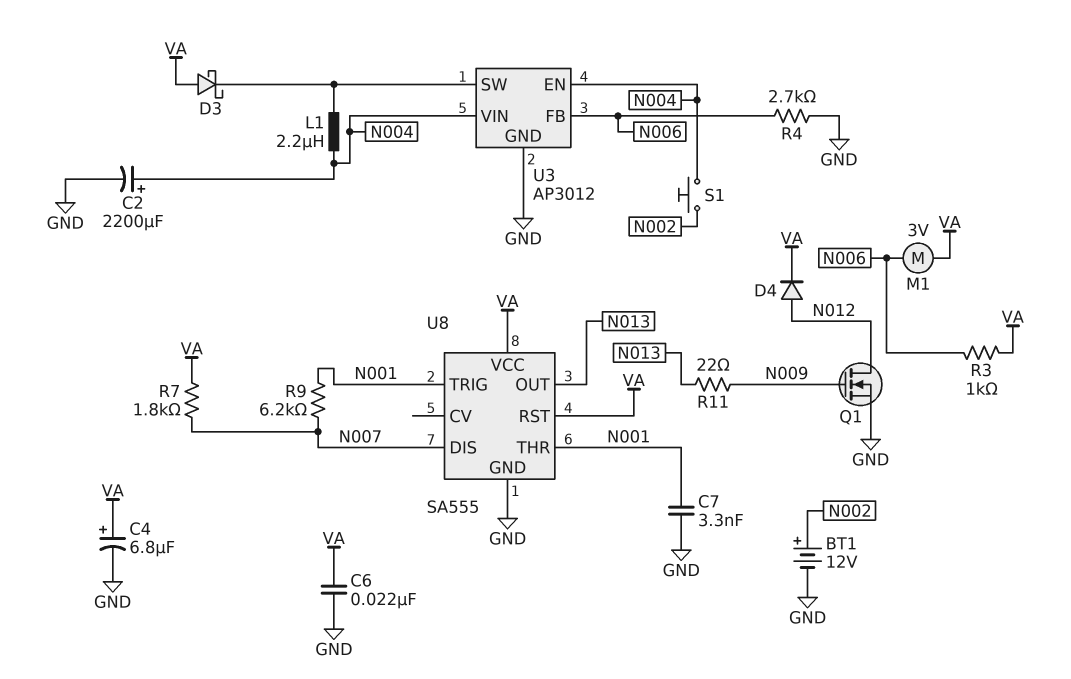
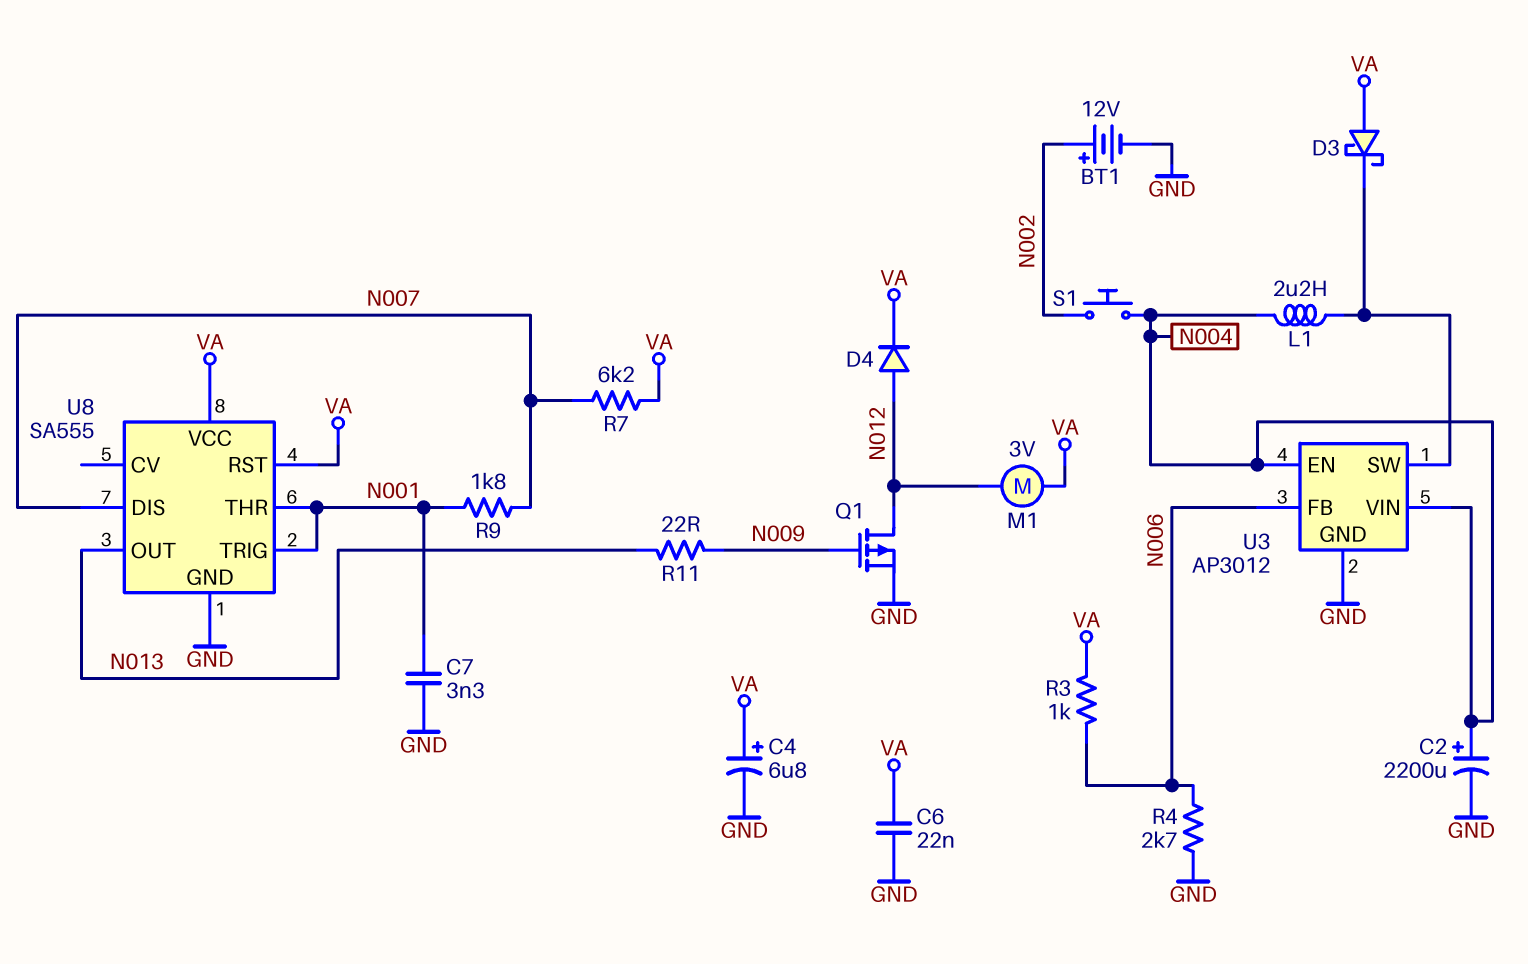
M1: motor 3V (N006, VA) -> motor 3V (N012, VA)
Q1: NMOS (G N009, D N012, S GND) -> PMOS (G N009, D N012, S GND)
R7: 1.8k (N007, VA) -> 6.2k (N007, VA)
R9: 6.2k (N001, N007) -> 1.8k (N001, N007)

